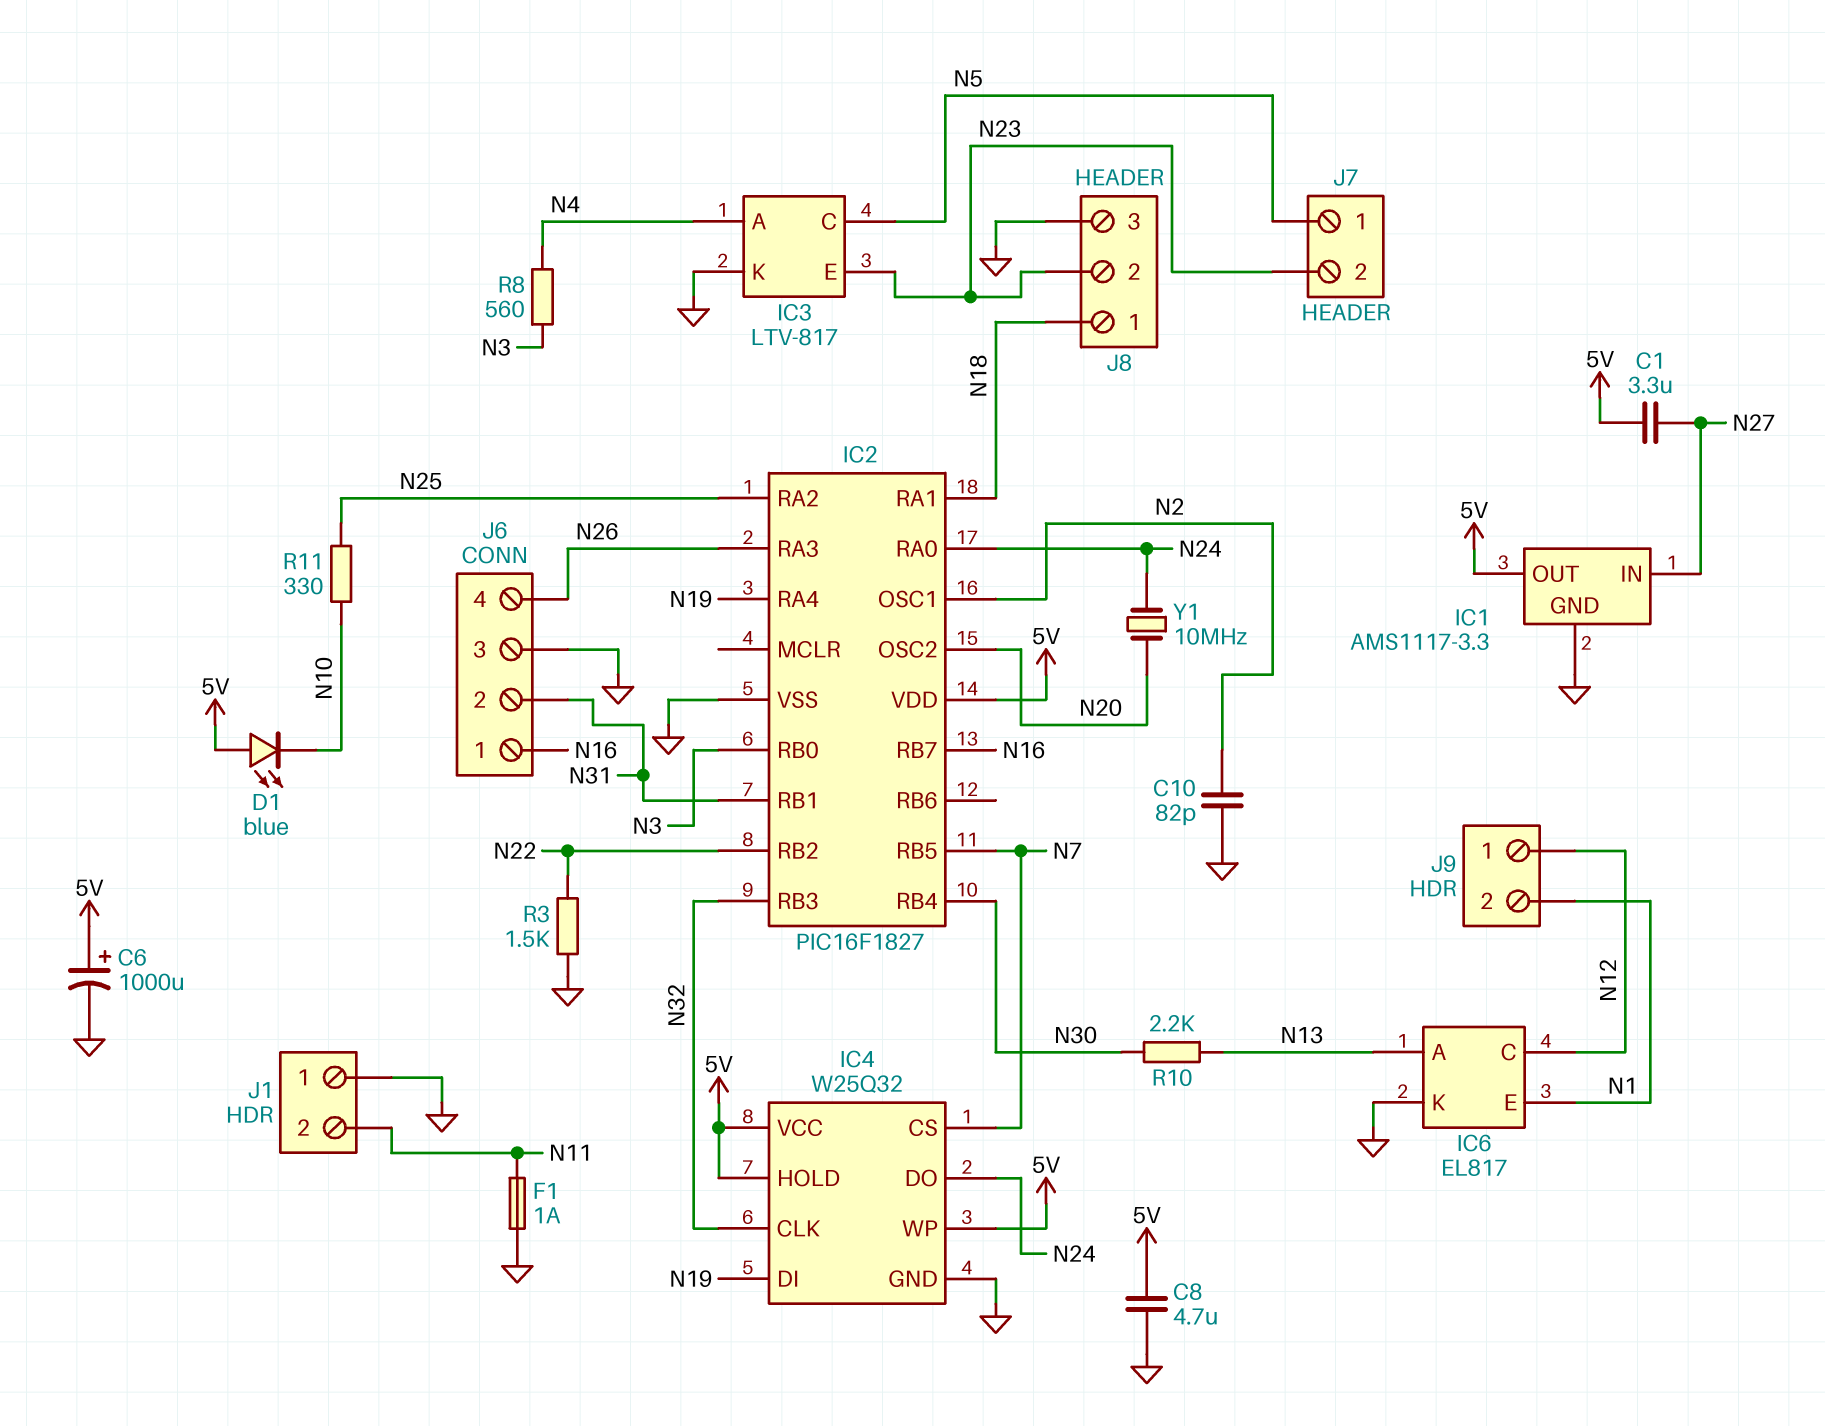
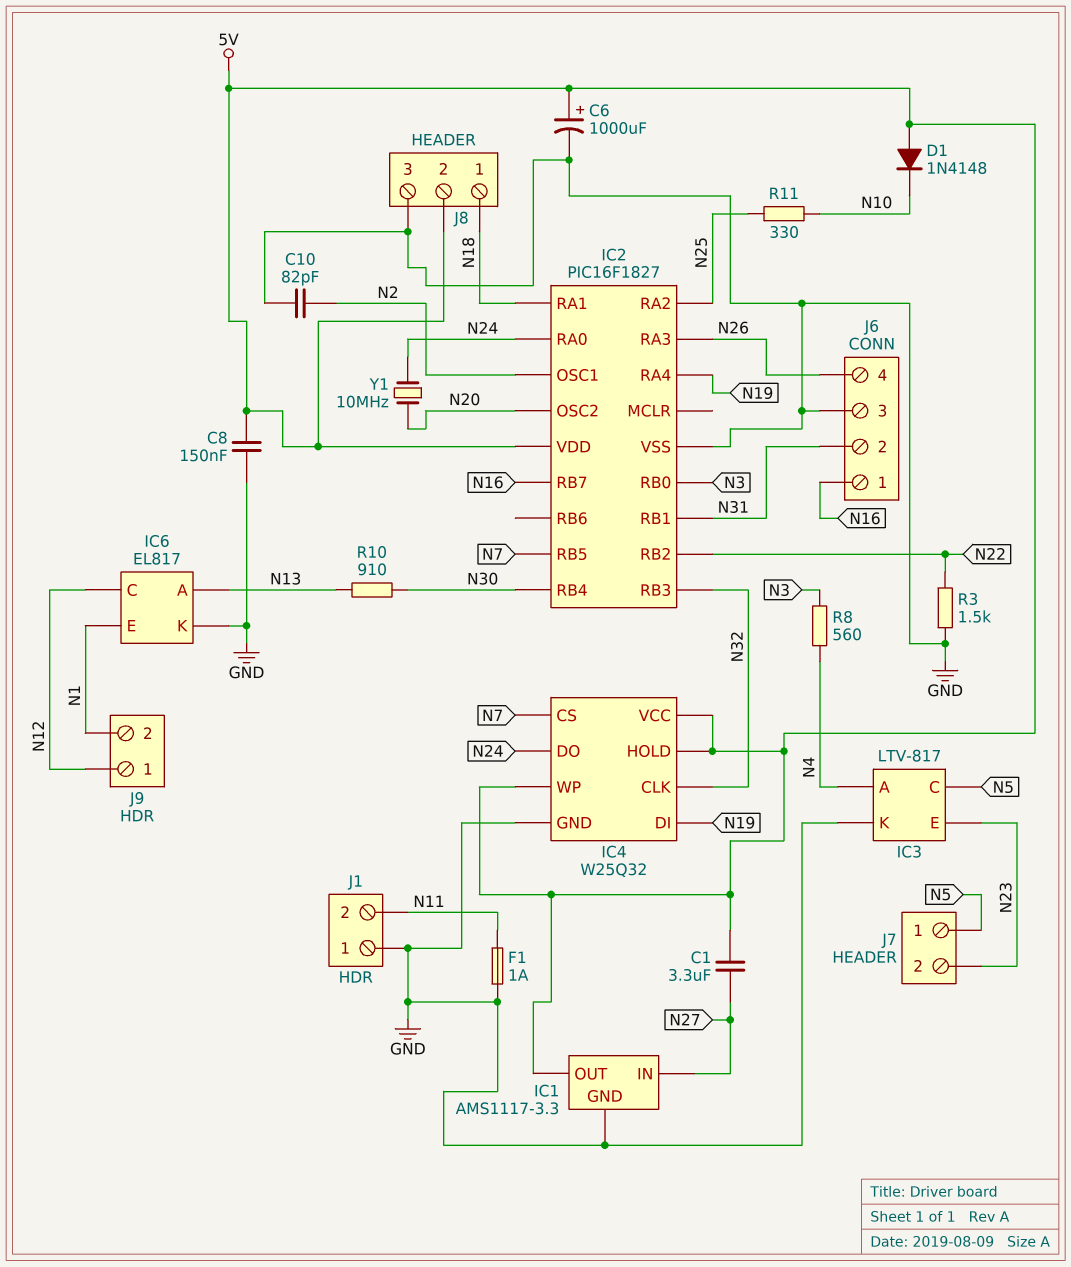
C8: 4.7uF (5V, GND) -> 150nF (5V, GND)
D1: LED blue (A 5V, K N10) -> diode 1N4148 (A 5V, K N10)
J8 pin 2: N23 -> 5V
R10: 2.2k (N13, N30) -> 910 (N13, N30)

